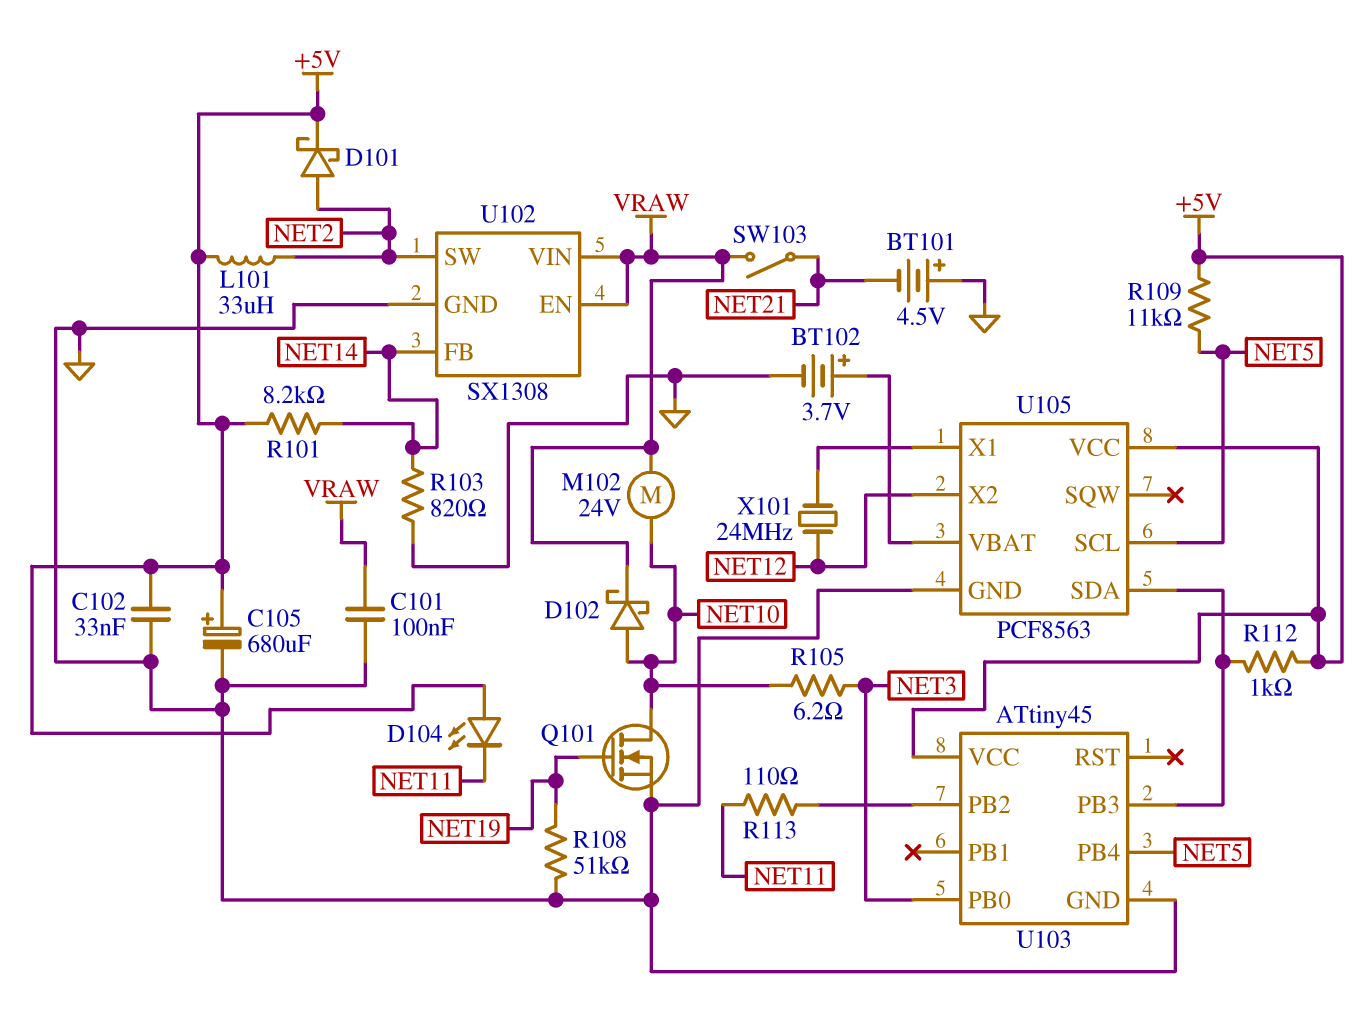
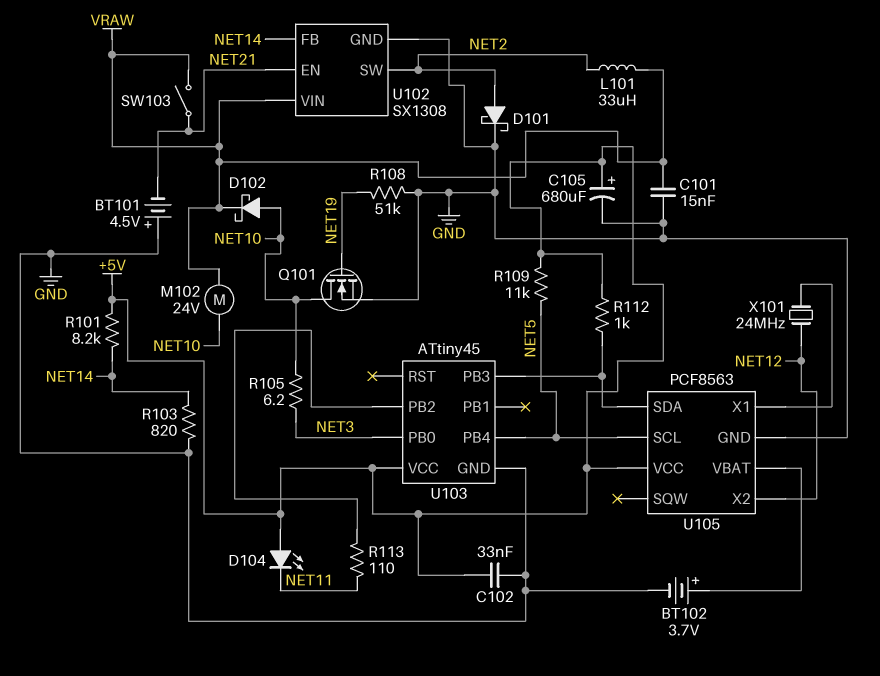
C101: 100nF (GND, VRAW) -> 15nF (GND, VRAW)
D101: schottky (A NET2, K +5V) -> schottky (A NET2, K GND)
L101: 33uH (+5V, NET2) -> 33uH (NET2, VRAW)
U102 pin EN: VRAW -> NET21

